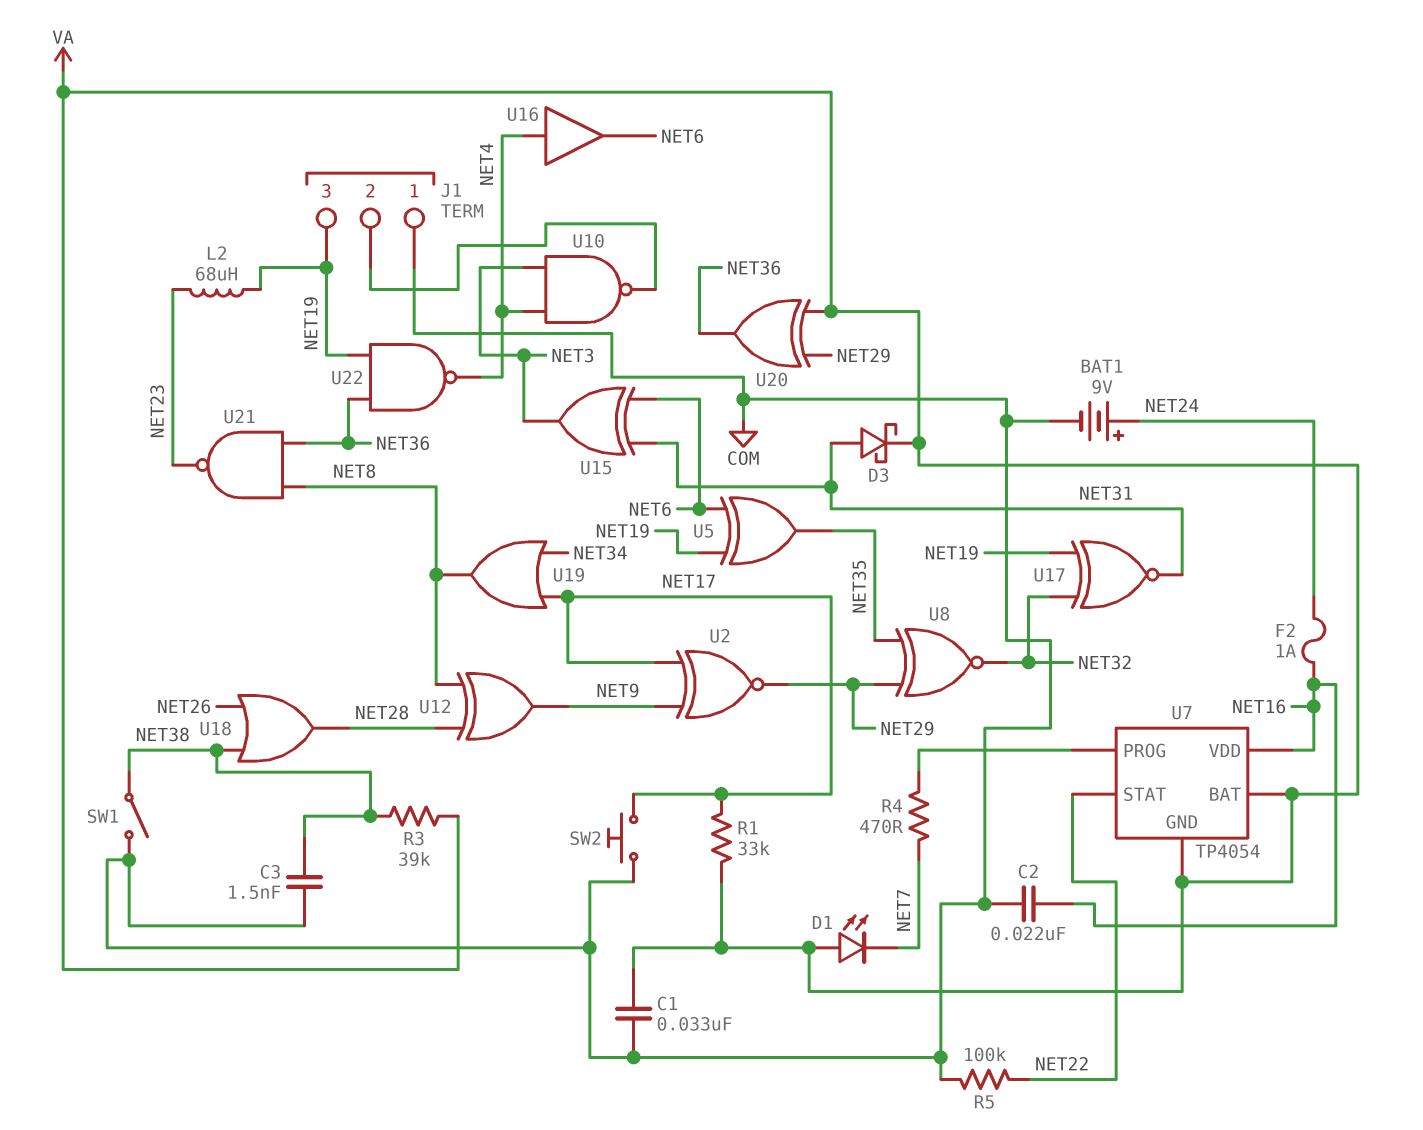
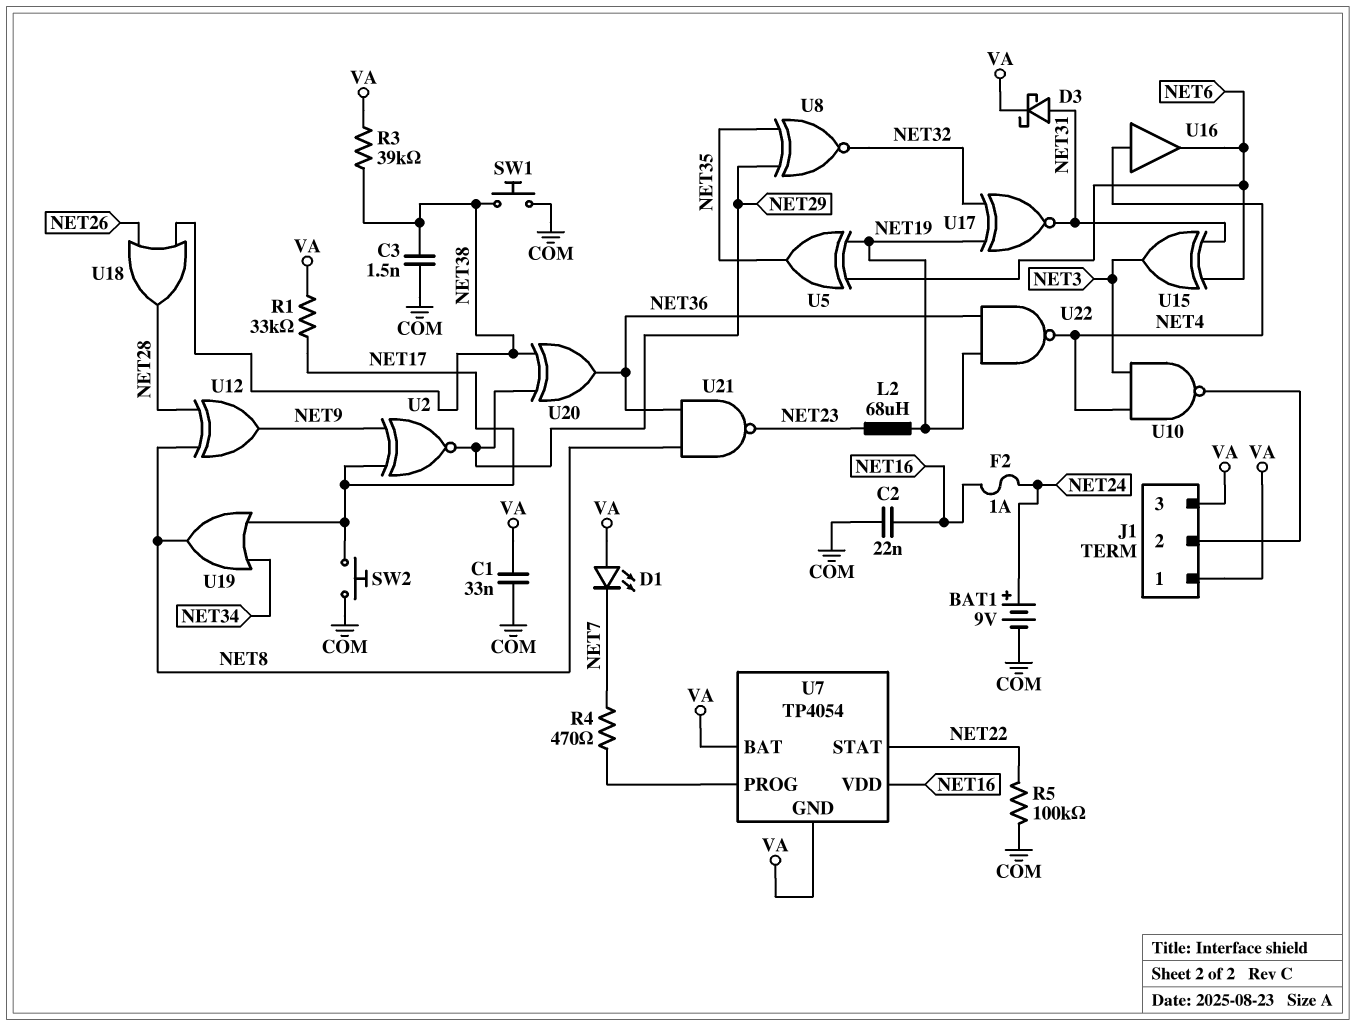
J1 pin 1: COM -> VA
J1 pin 3: NET19 -> VA
SW1: switch (COM, NET38) -> button (COM, NET38)
U20: XOR (in NET29, in VA, out NET36) -> XOR (in NET29, in NET38, out NET36)

